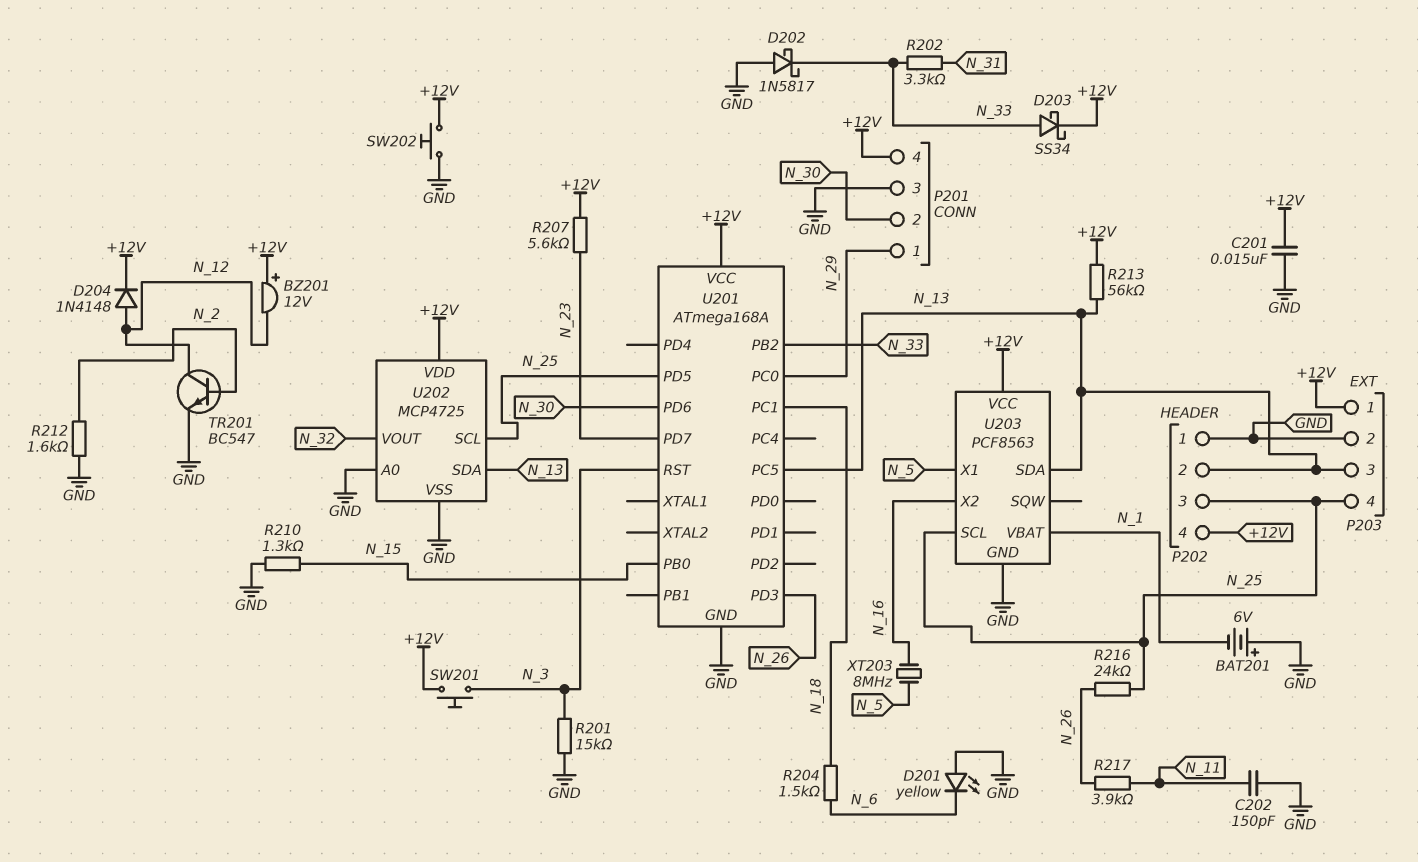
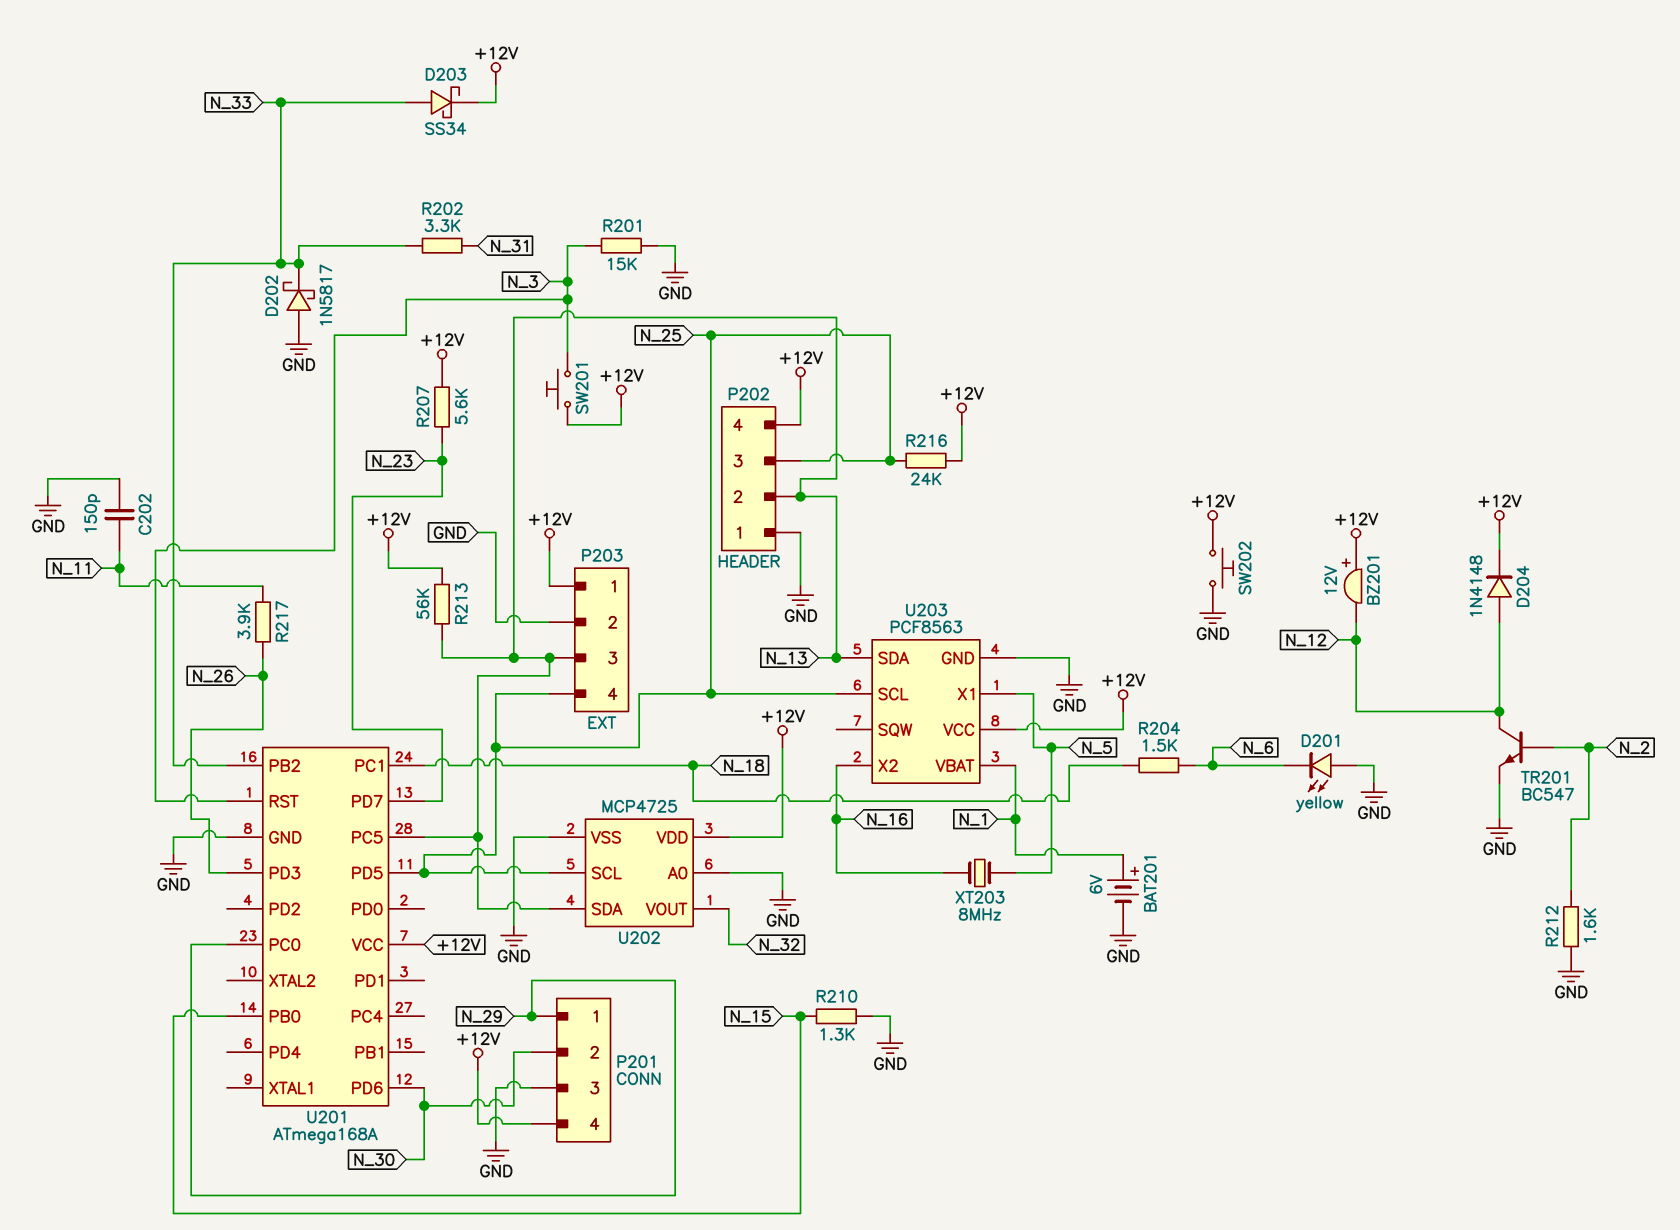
BAT201: 6V (plus GND, minus N_1) -> 6V (plus N_1, minus GND)
C201: 15nF (+12V, GND) -> none
R216: 24k (N_25, N_26) -> 24k (+12V, N_25)

